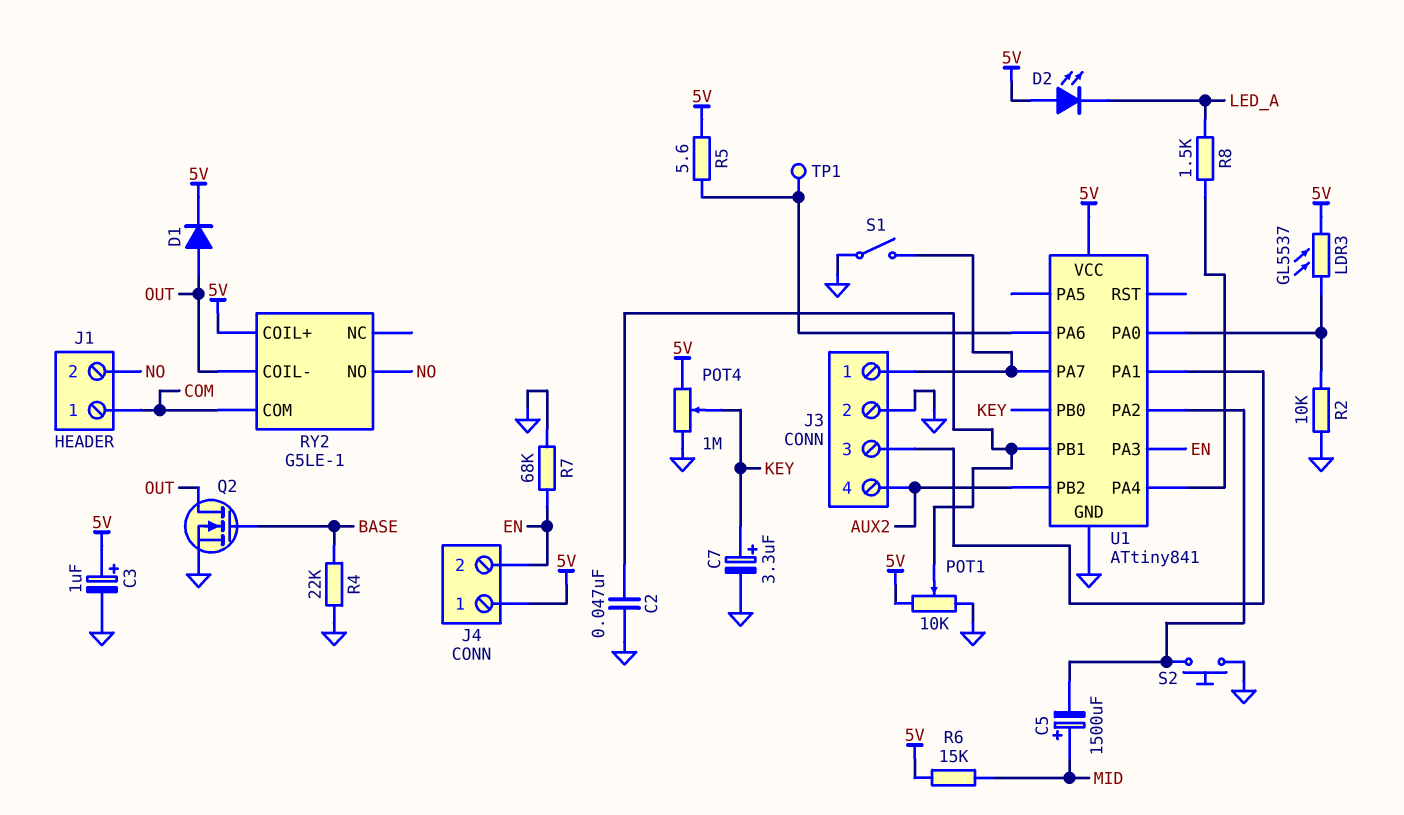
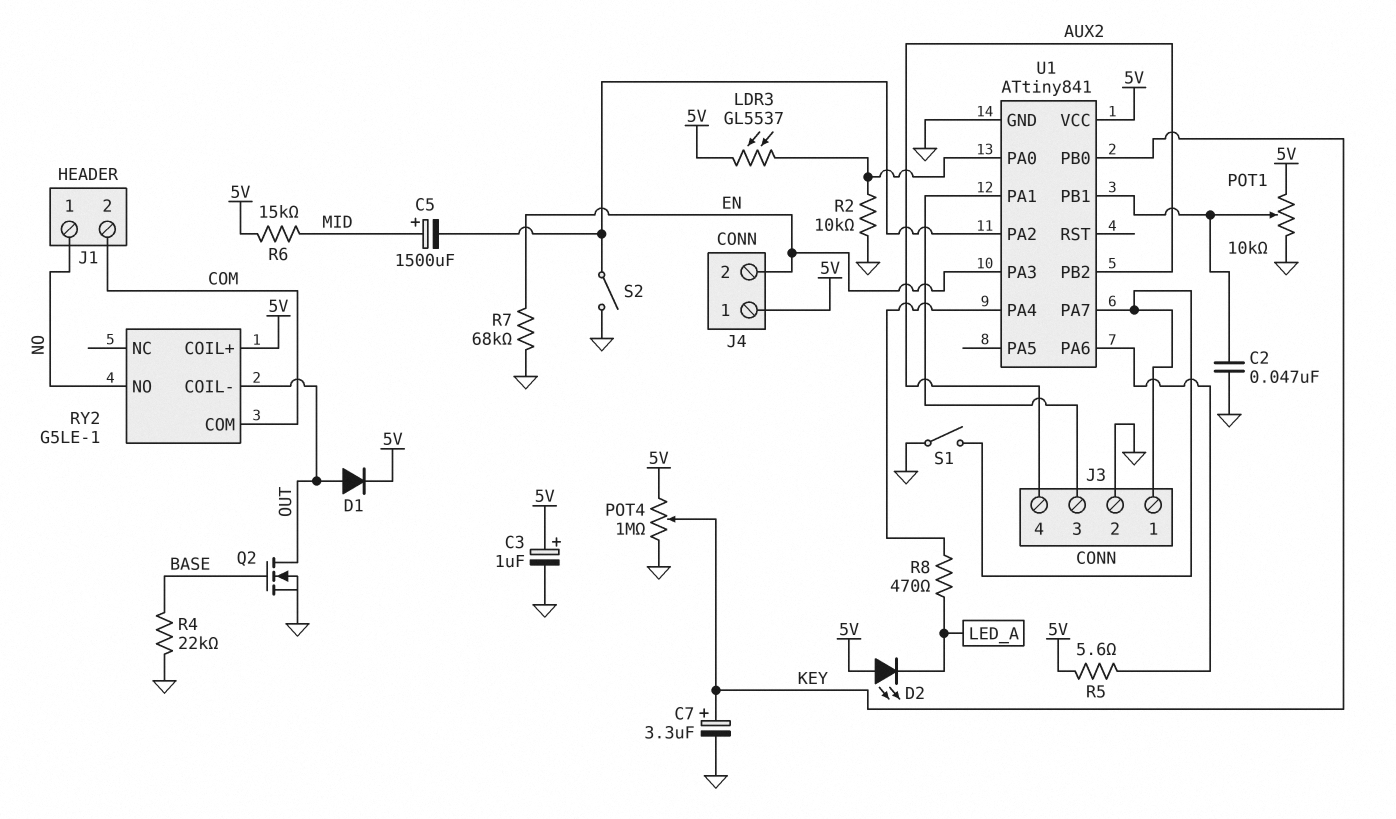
J1 pin 1: COM -> NO
J1 pin 2: NO -> COM
R8: 1.5k (LED_A, U1/PA4) -> 470 (LED_A, U1/PA4)
S2: button (GND, U1/PA2) -> switch (GND, U1/PA2)
TP1: test point (U1/PA6) -> none

